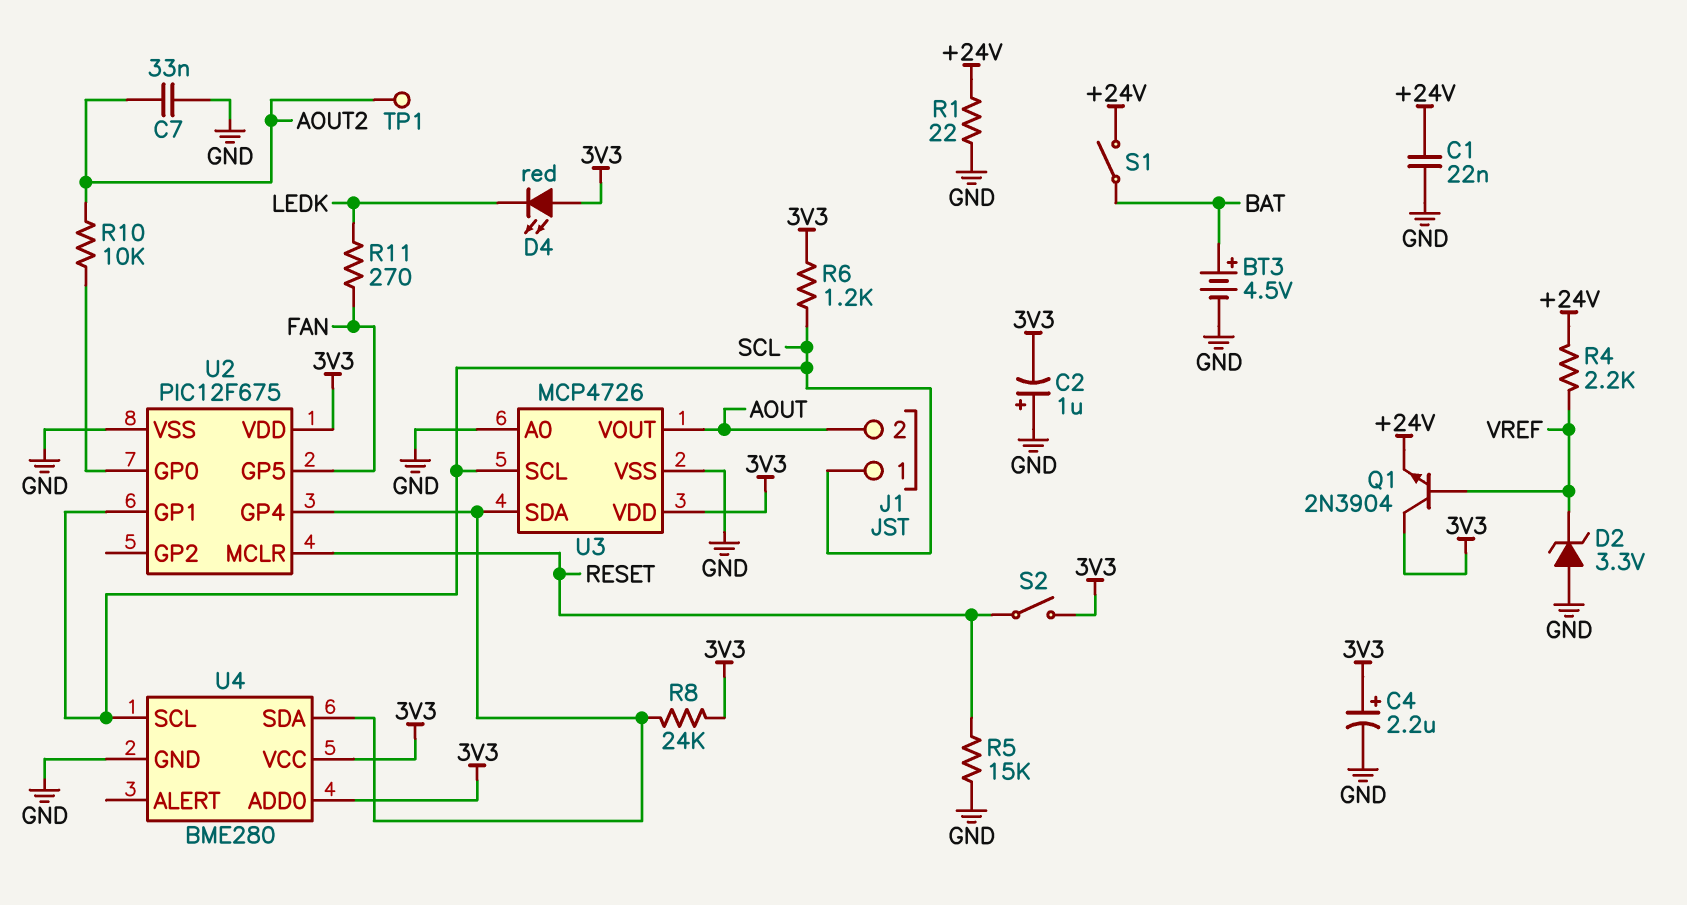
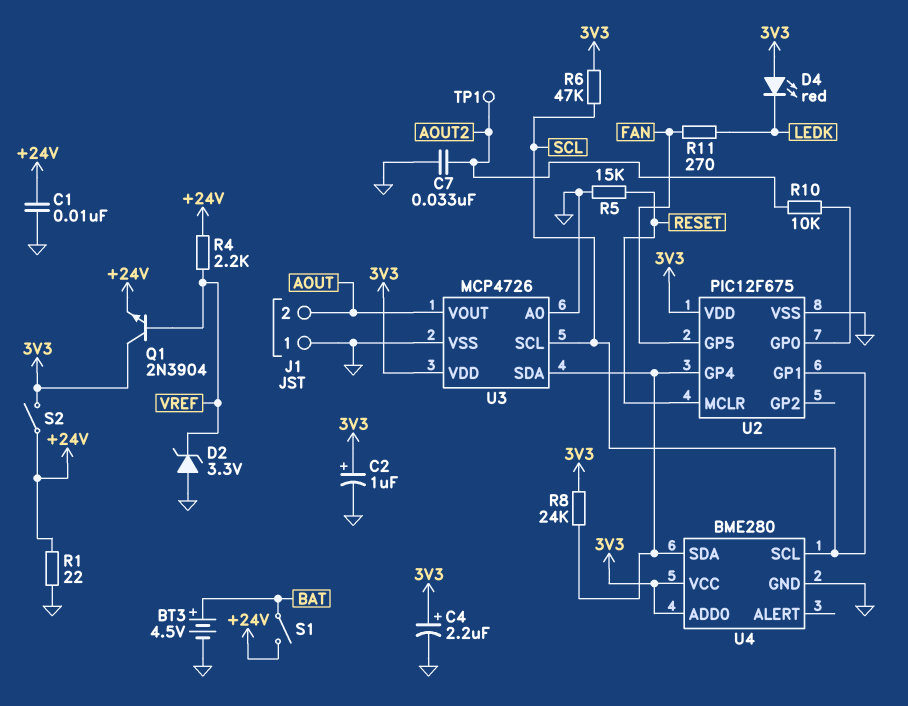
C1: 22nF (+24V, GND) -> 10nF (+24V, GND)
C2: 1uF (plus GND, minus 3V3) -> 1uF (plus 3V3, minus GND)
J1 pin 1: SCL -> GND
R6: 1.2k (3V3, SCL) -> 47k (3V3, SCL)
S2: switch (3V3, RESET) -> switch (+24V, 3V3)

